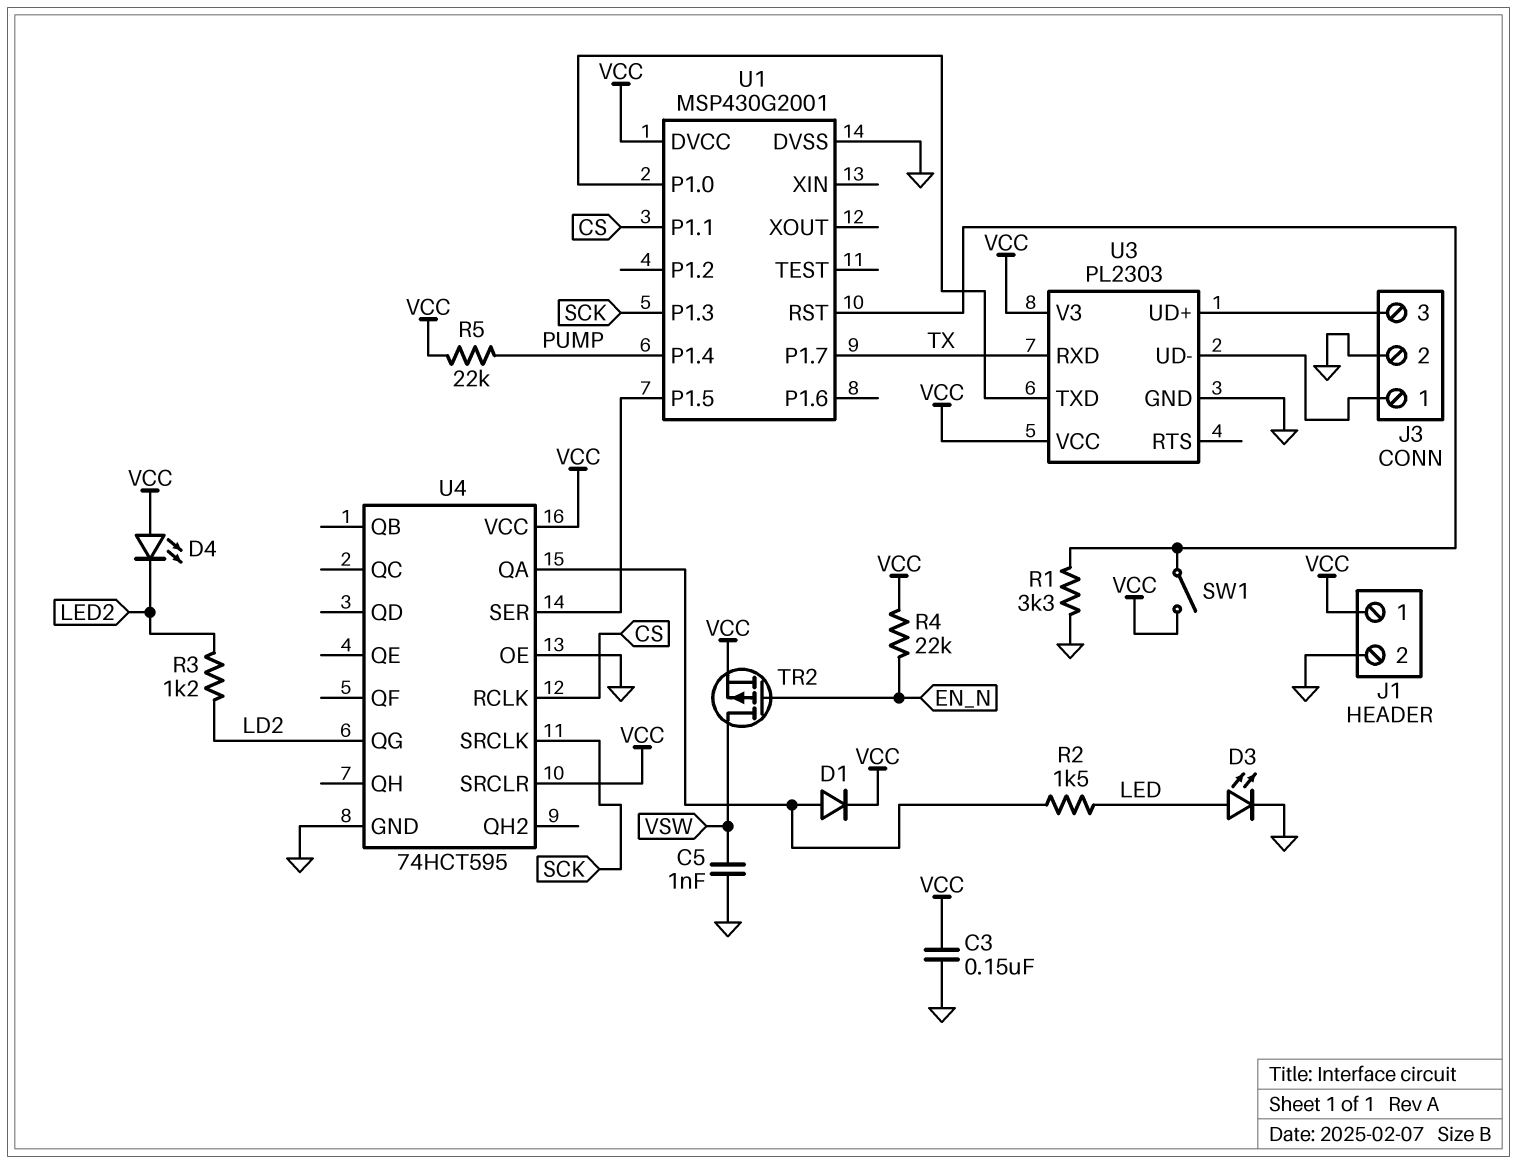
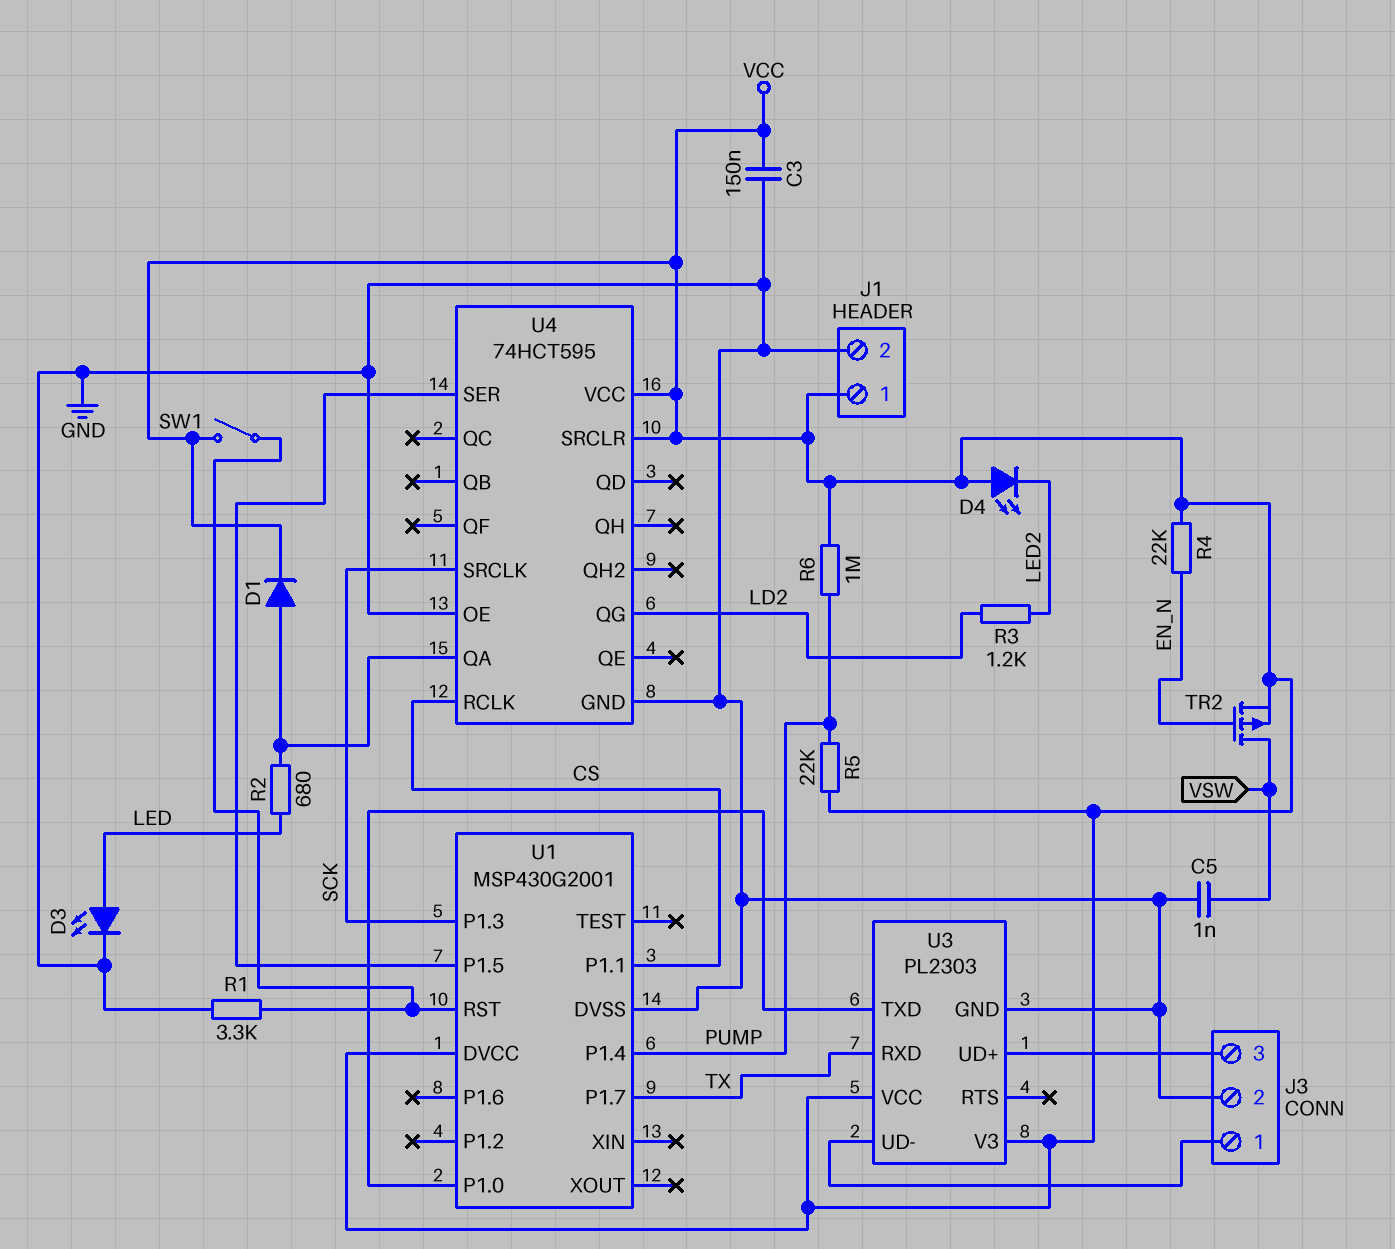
R2: 1.5k (LED, U4/QA) -> 680 (LED, U4/QA)
R6: none -> 1M (PUMP, VCC)

